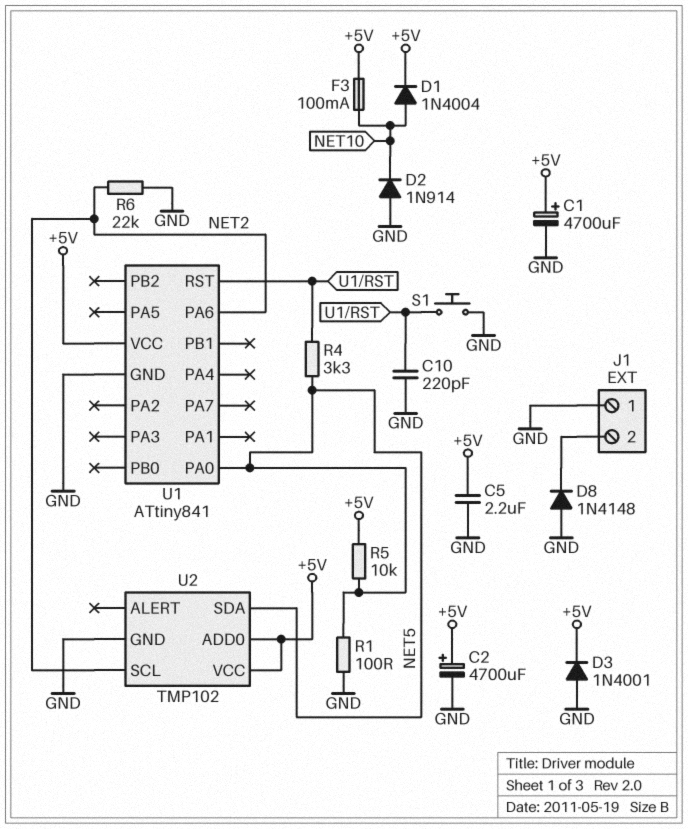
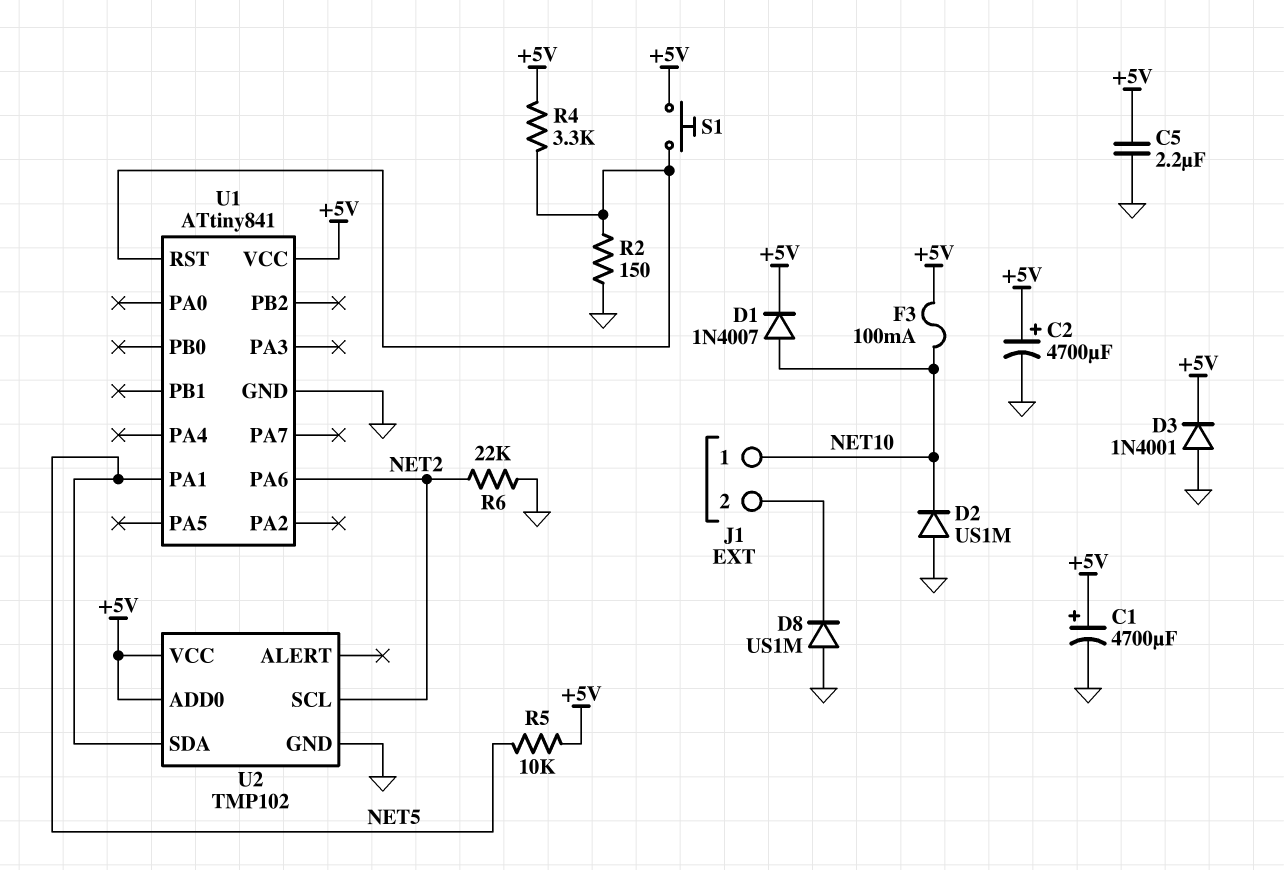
C10: 220pF (GND, U1/RST) -> none
D1: diode 1N4004 (A NET10, K +5V) -> diode 1N4007 (A NET10, K +5V)
D2: diode 1N914 (A GND, K NET10) -> diode US1M (A GND, K NET10)
D8: diode 1N4148 (A GND, K J1/2) -> diode US1M (A GND, K J1/2)
J1 pin 1: GND -> NET10
R1: 100 (GND, NET5) -> none
R2: none -> 150 (GND, U1/RST)
R4: 3.3k (NET5, U1/RST) -> 3.3k (+5V, U1/RST)
S1: button (GND, U1/RST) -> button (+5V, U1/RST)
U1 pin PA0: NET5 -> none
U1 pin PA1: none -> NET5

